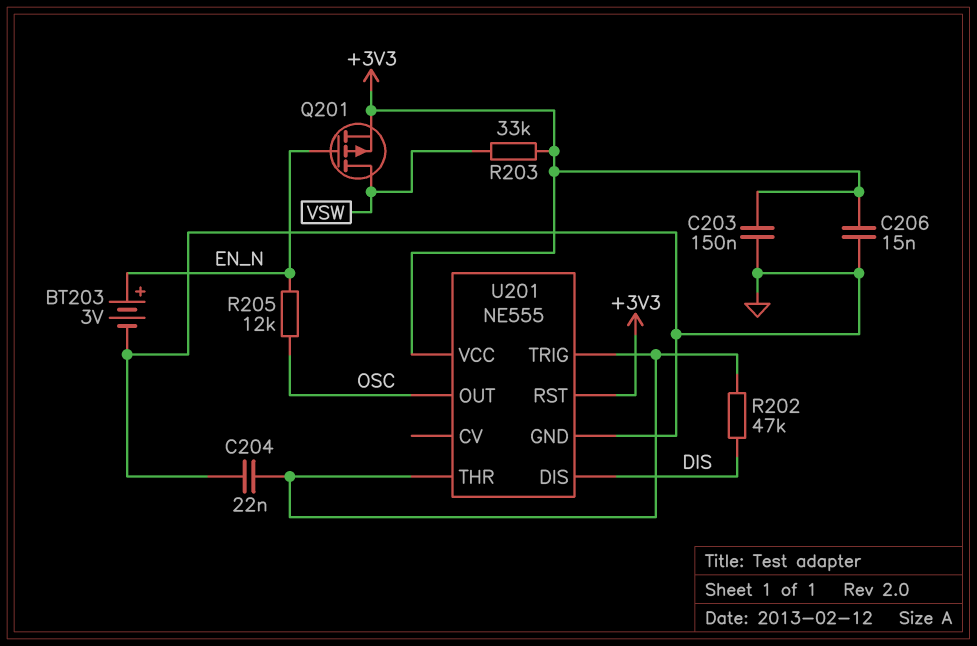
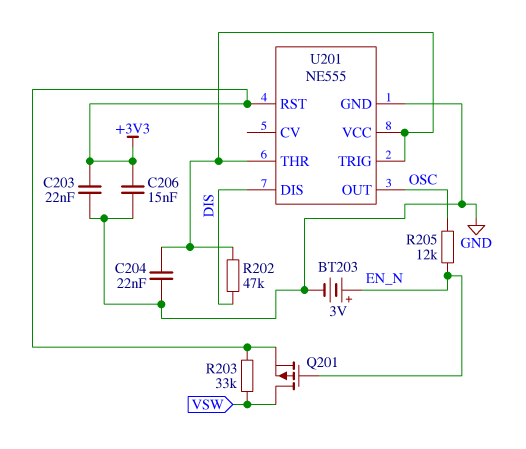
C203: 150nF (+3V3, GND) -> 22nF (+3V3, GND)
U201 pin VCC: +3V3 -> U201/THR

